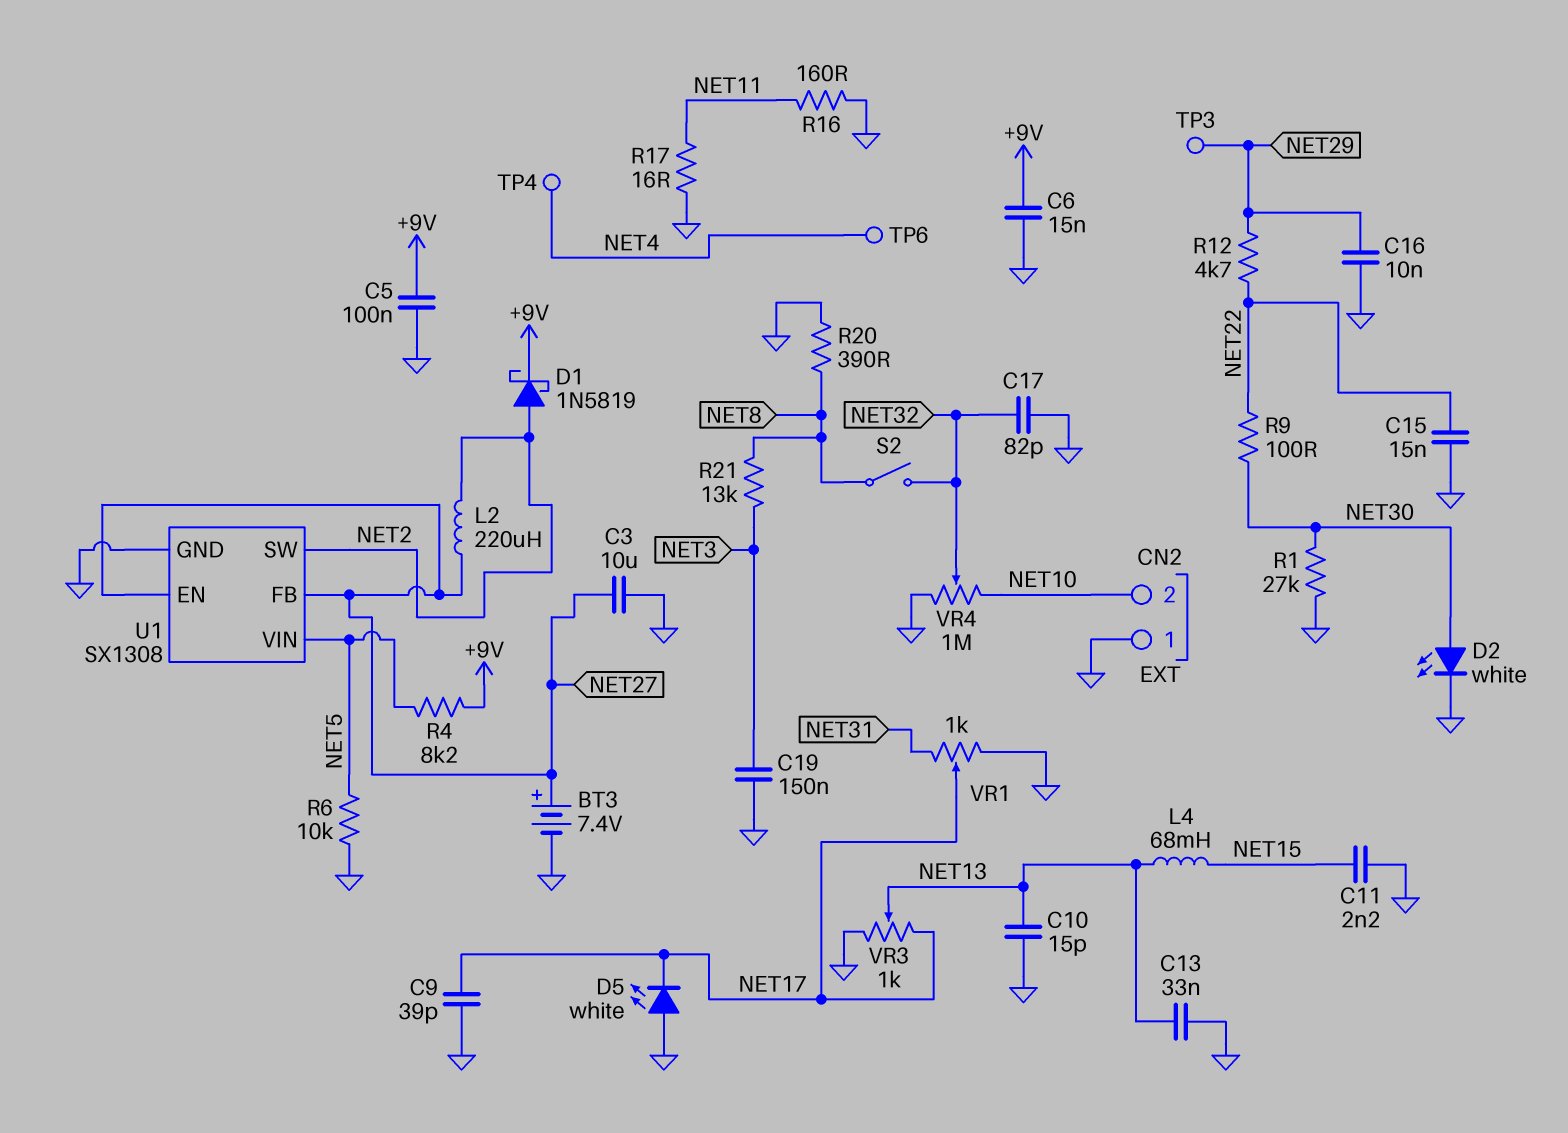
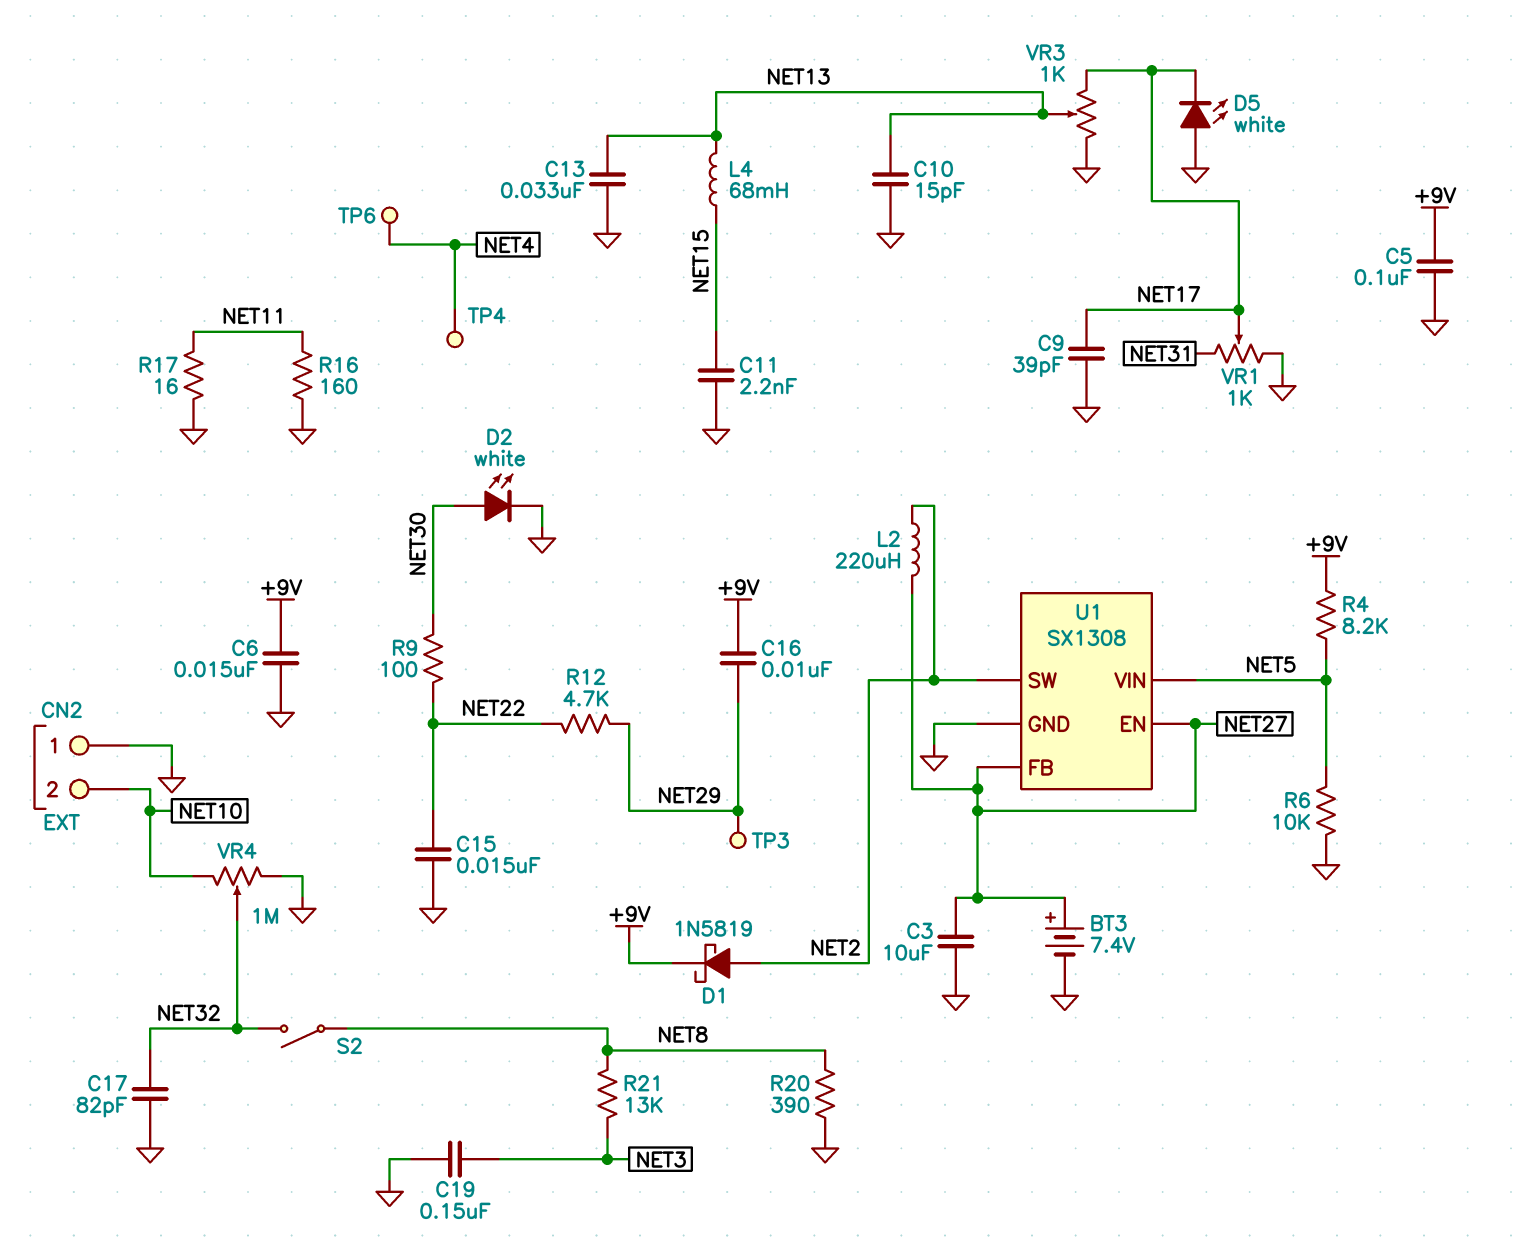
C16: 10nF (GND, NET29) -> 10nF (+9V, NET29)
R1: 27k (GND, NET30) -> none

